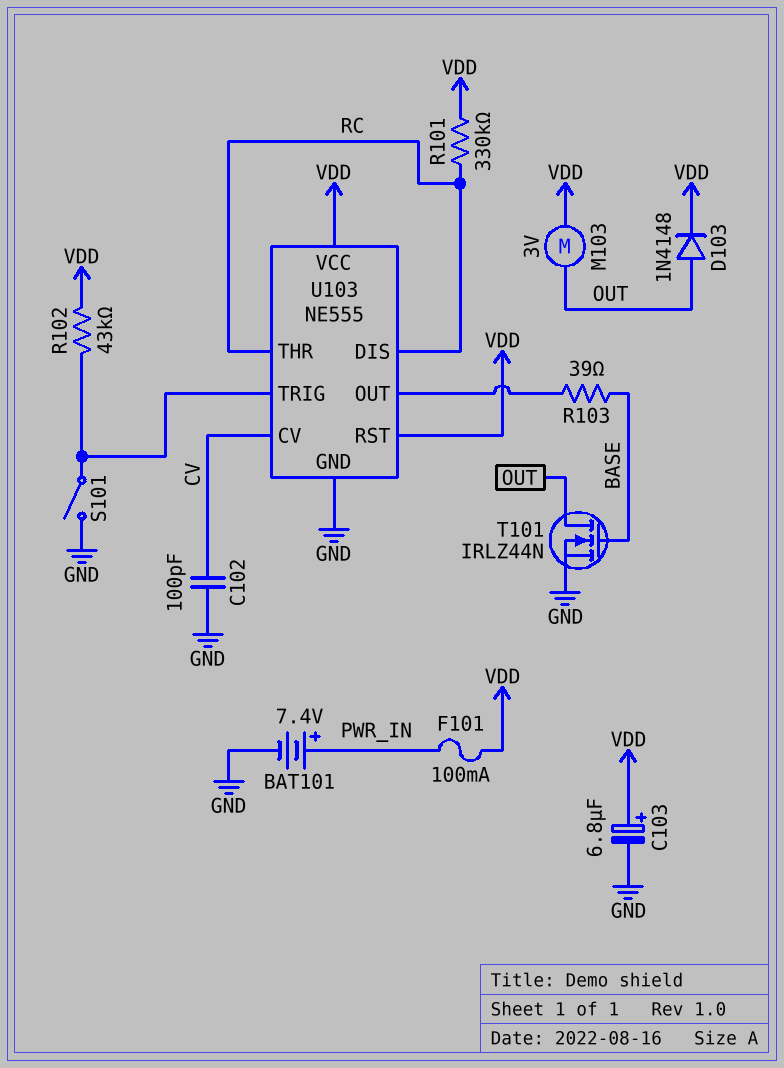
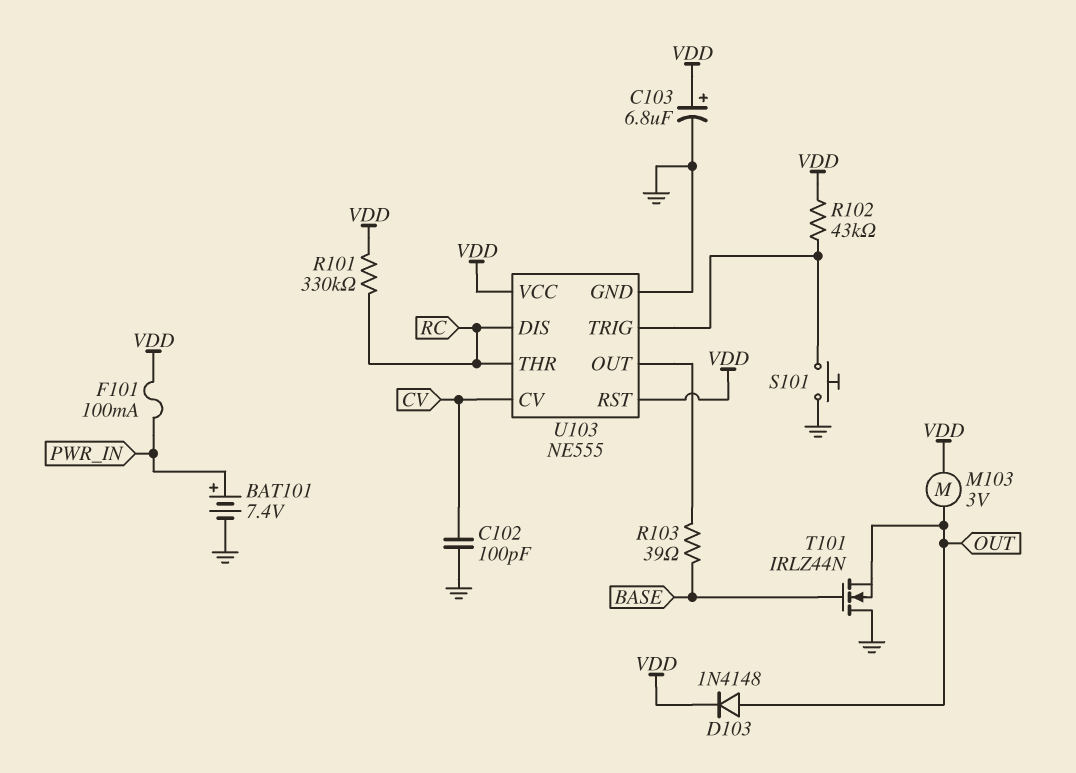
S101: switch (GND, U103/TRIG) -> button (GND, U103/TRIG)
T101: NMOS IRLZ44N (G BASE, D OUT, S GND) -> NMOS IRLZ44N (G BASE, D GND, S OUT)

